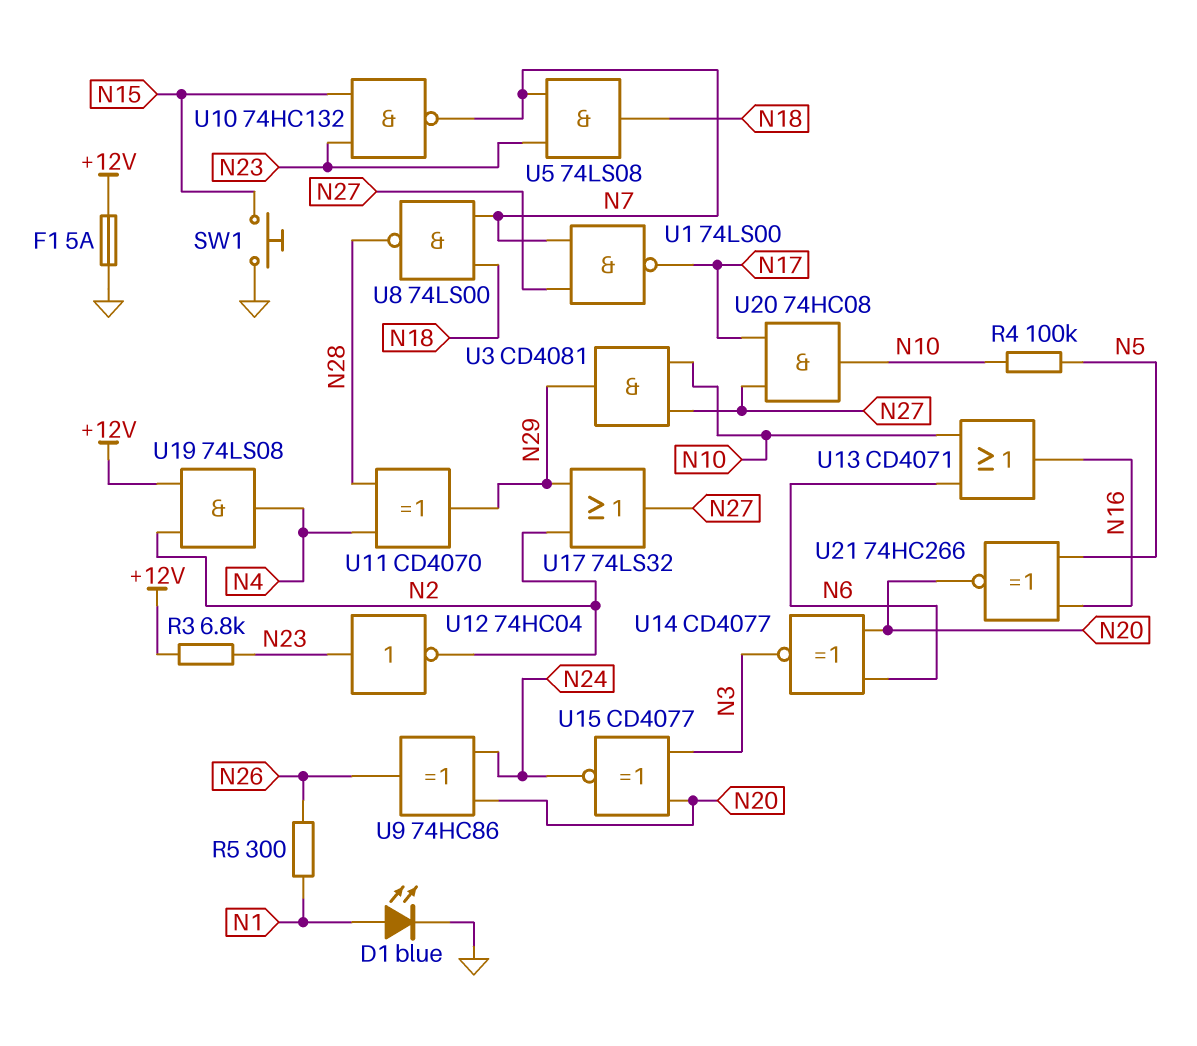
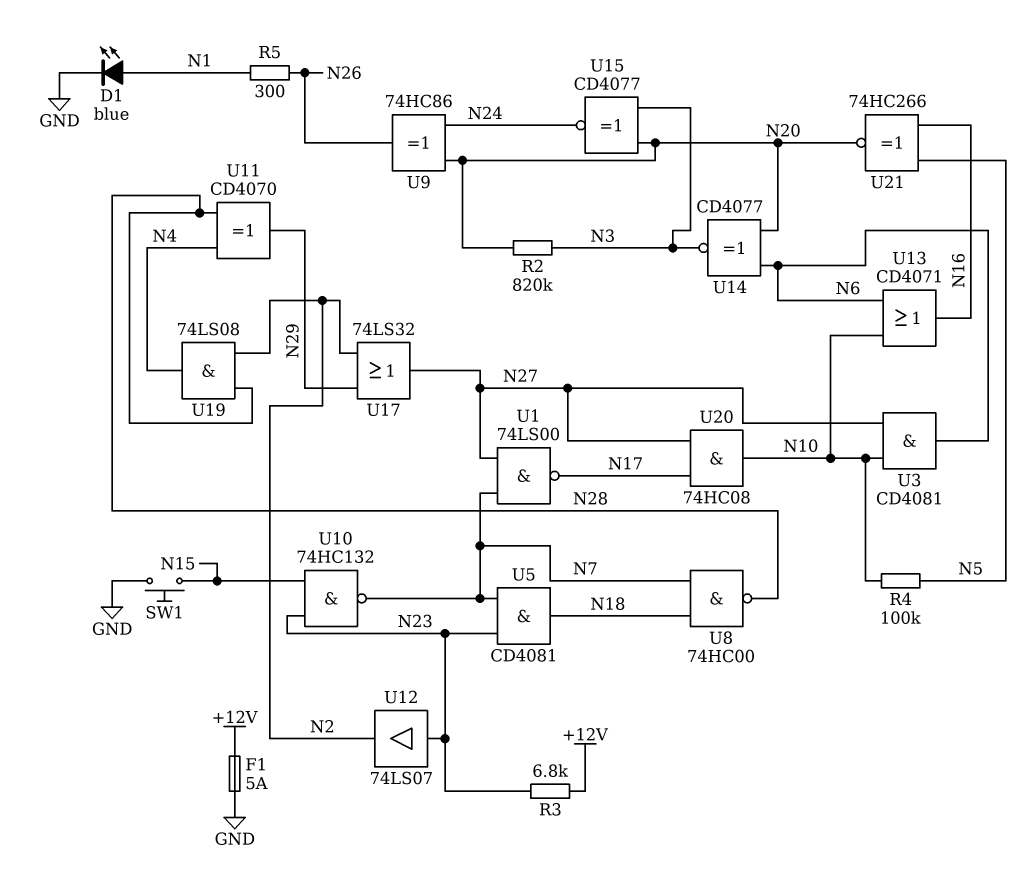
R2: none -> 820k (N3, N20)
U3: AND CD4081 (in N10, in N27, out N29) -> AND CD4081 (in N10, in N27, out N6)
U5: AND 74LS08 (in N7, in N23, out N18) -> AND CD4081 (in N7, in N23, out N18)
U8: NAND 74LS00 (in N7, in N18, out N28) -> NAND 74HC00 (in N7, in N18, out N28)
U12: NOT 74HC04 (in N23, out N2) -> buffer 74LS07 (in N23, out N2)
U19: AND 74LS08 (in +12V, in N2, out N4) -> AND 74LS08 (in N2, in N28, out N4)

